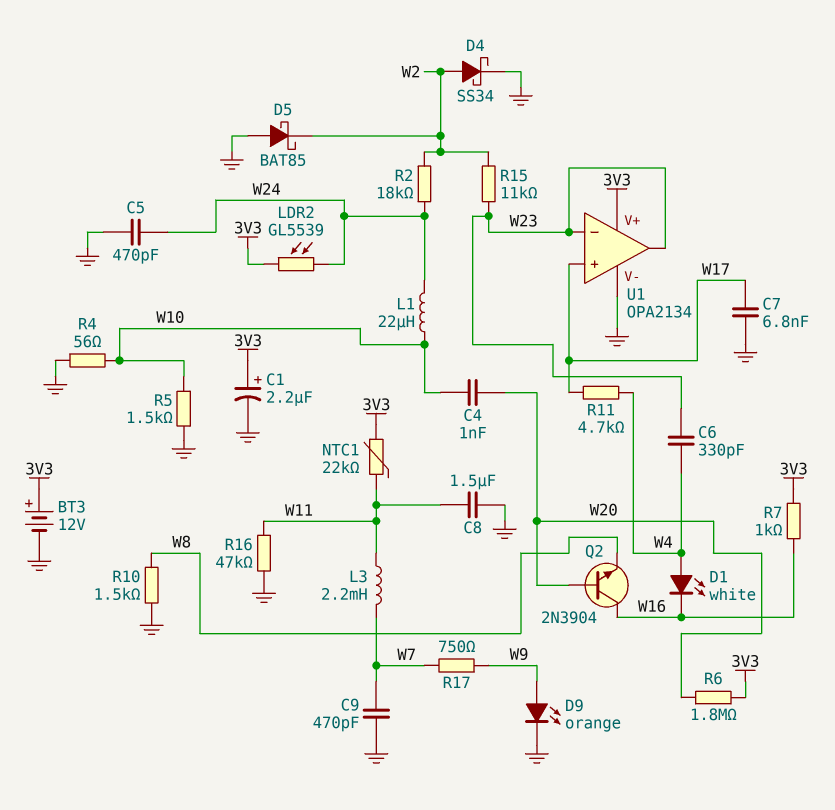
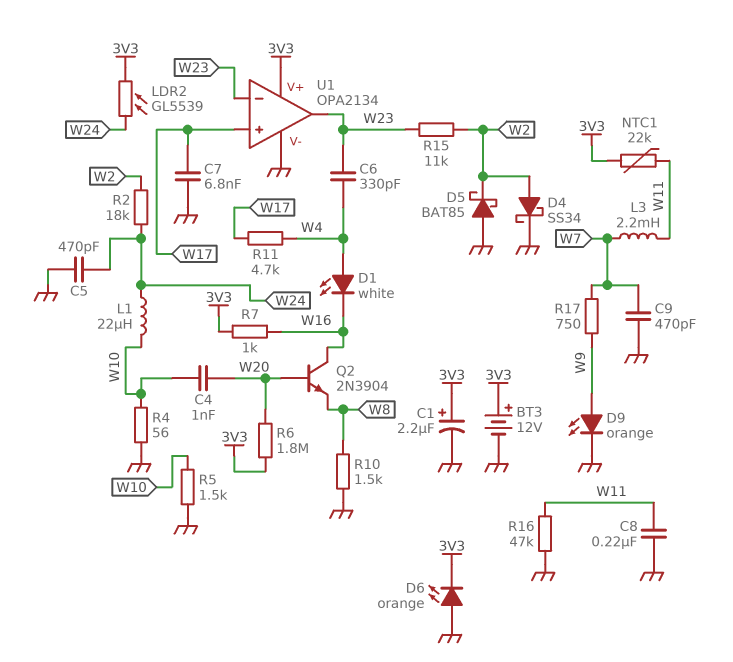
C8: 1.5uF (GND, W11) -> 220nF (GND, W11)
D6: none -> LED orange (A GND, K 3V3)

